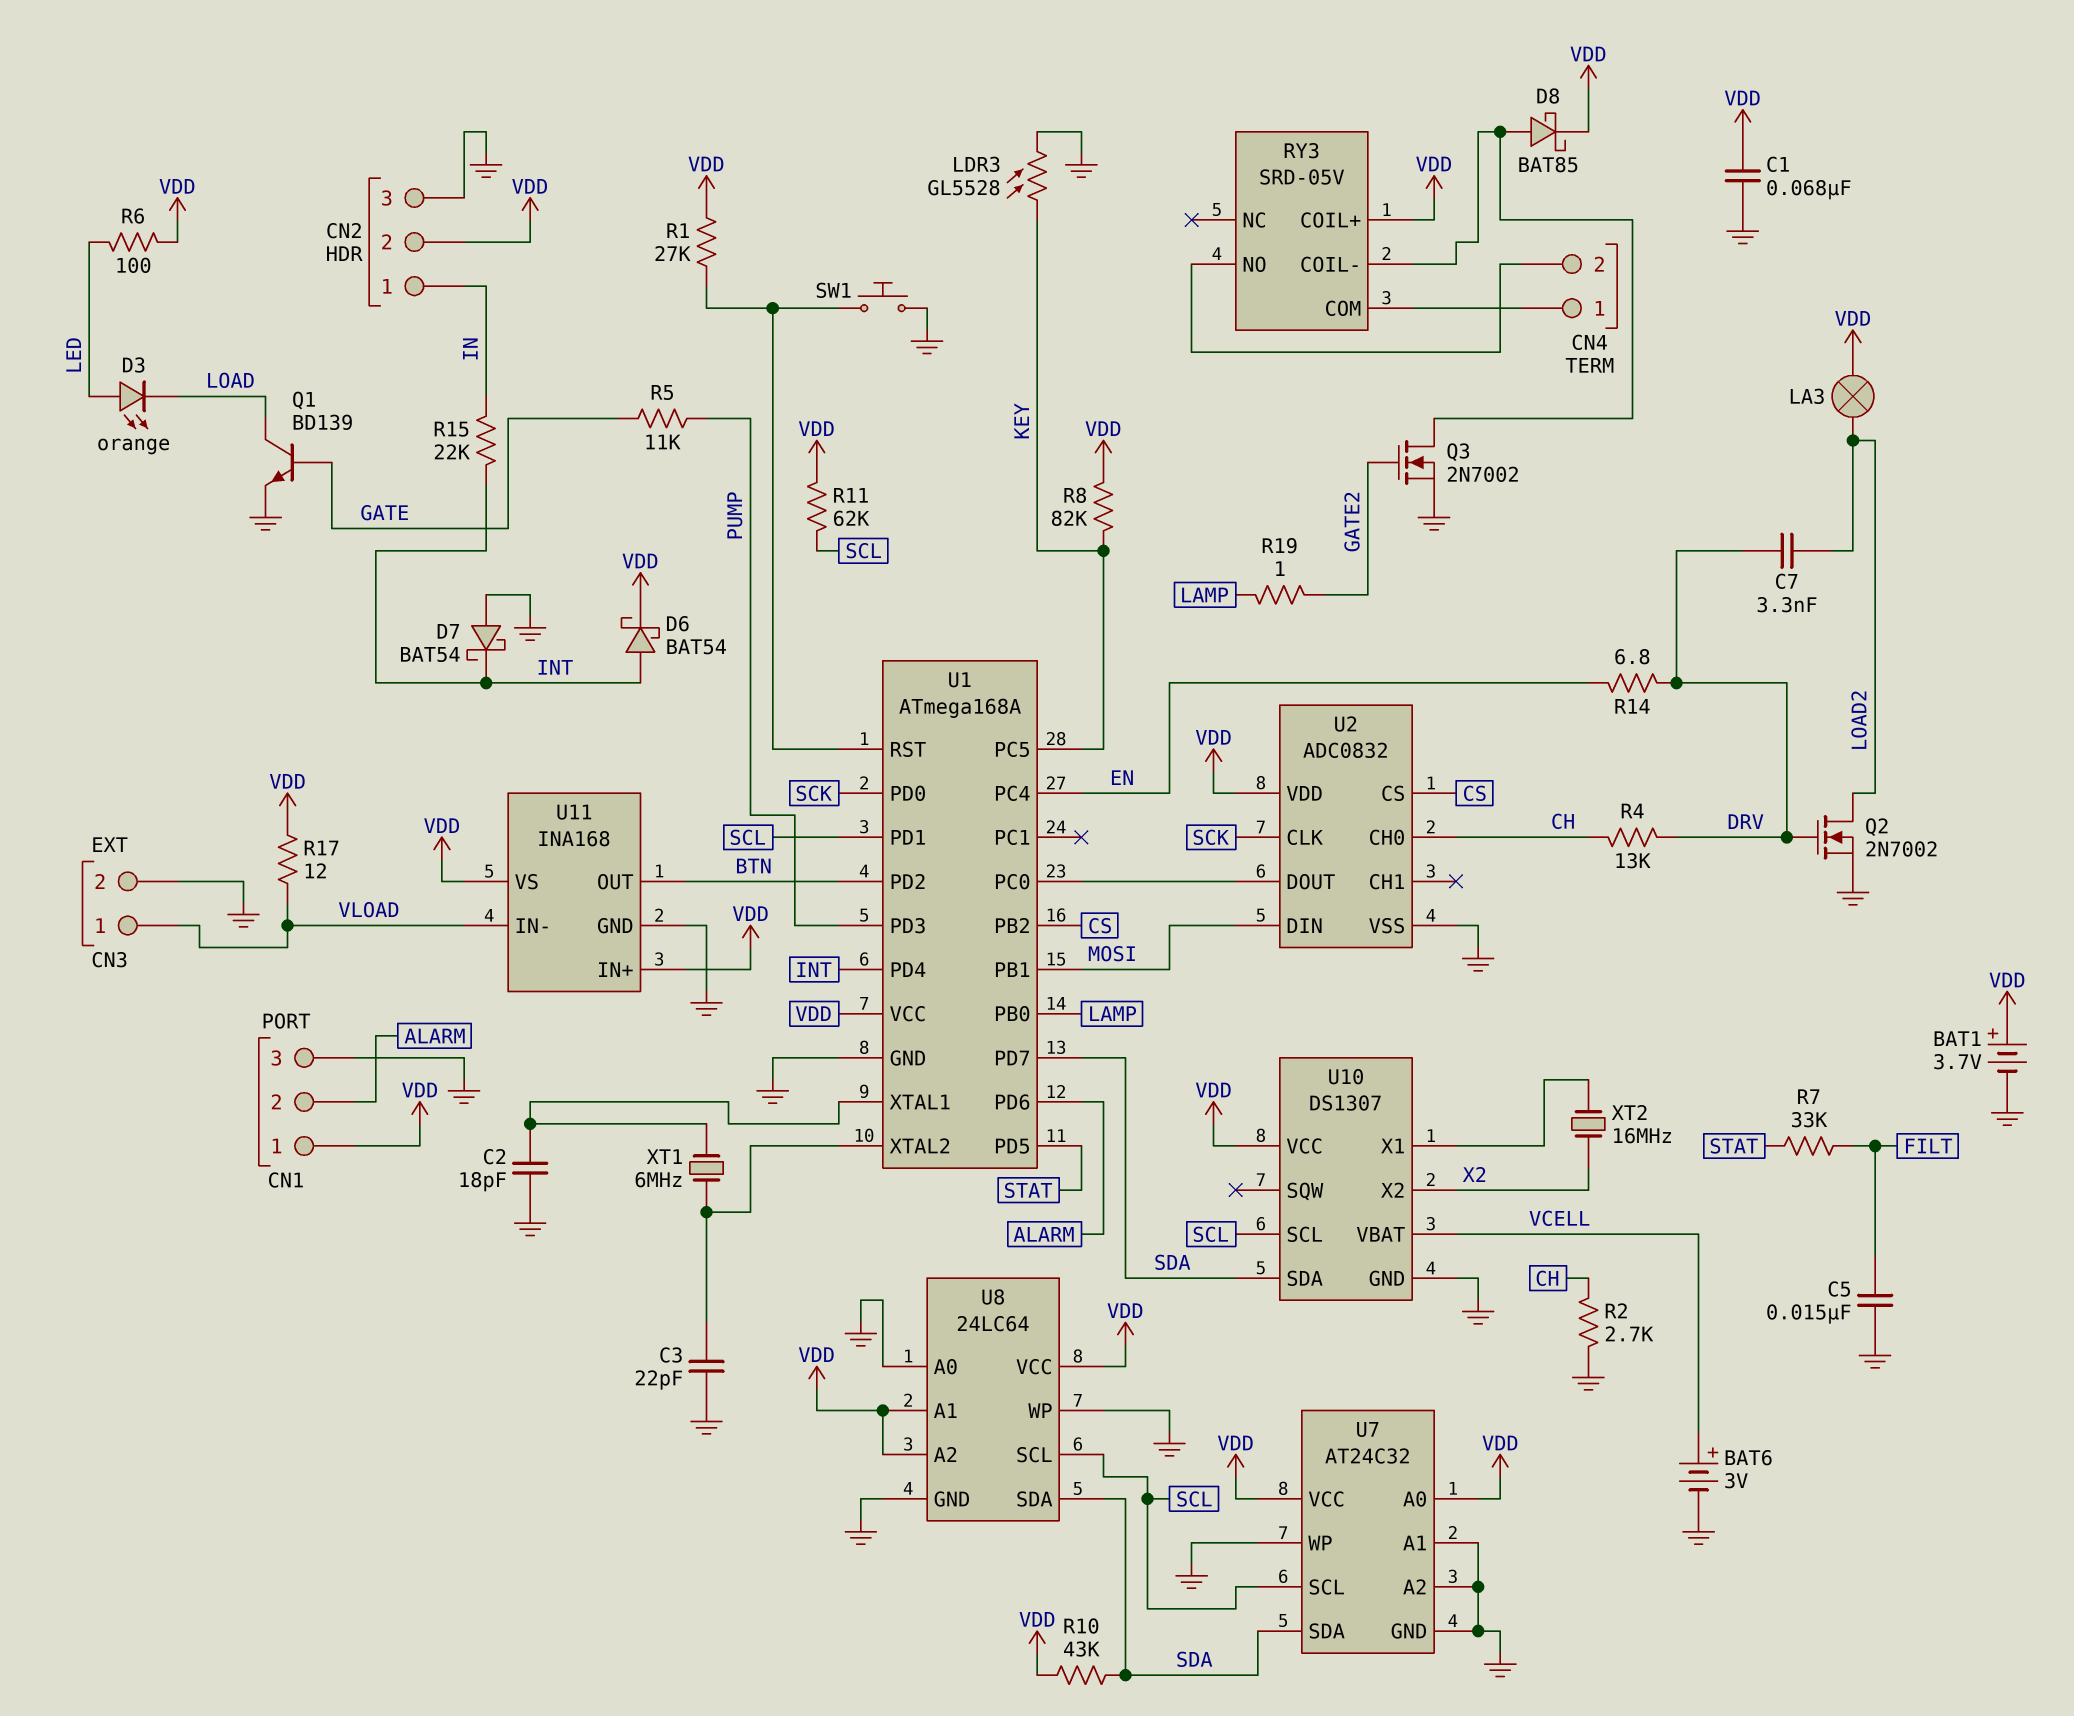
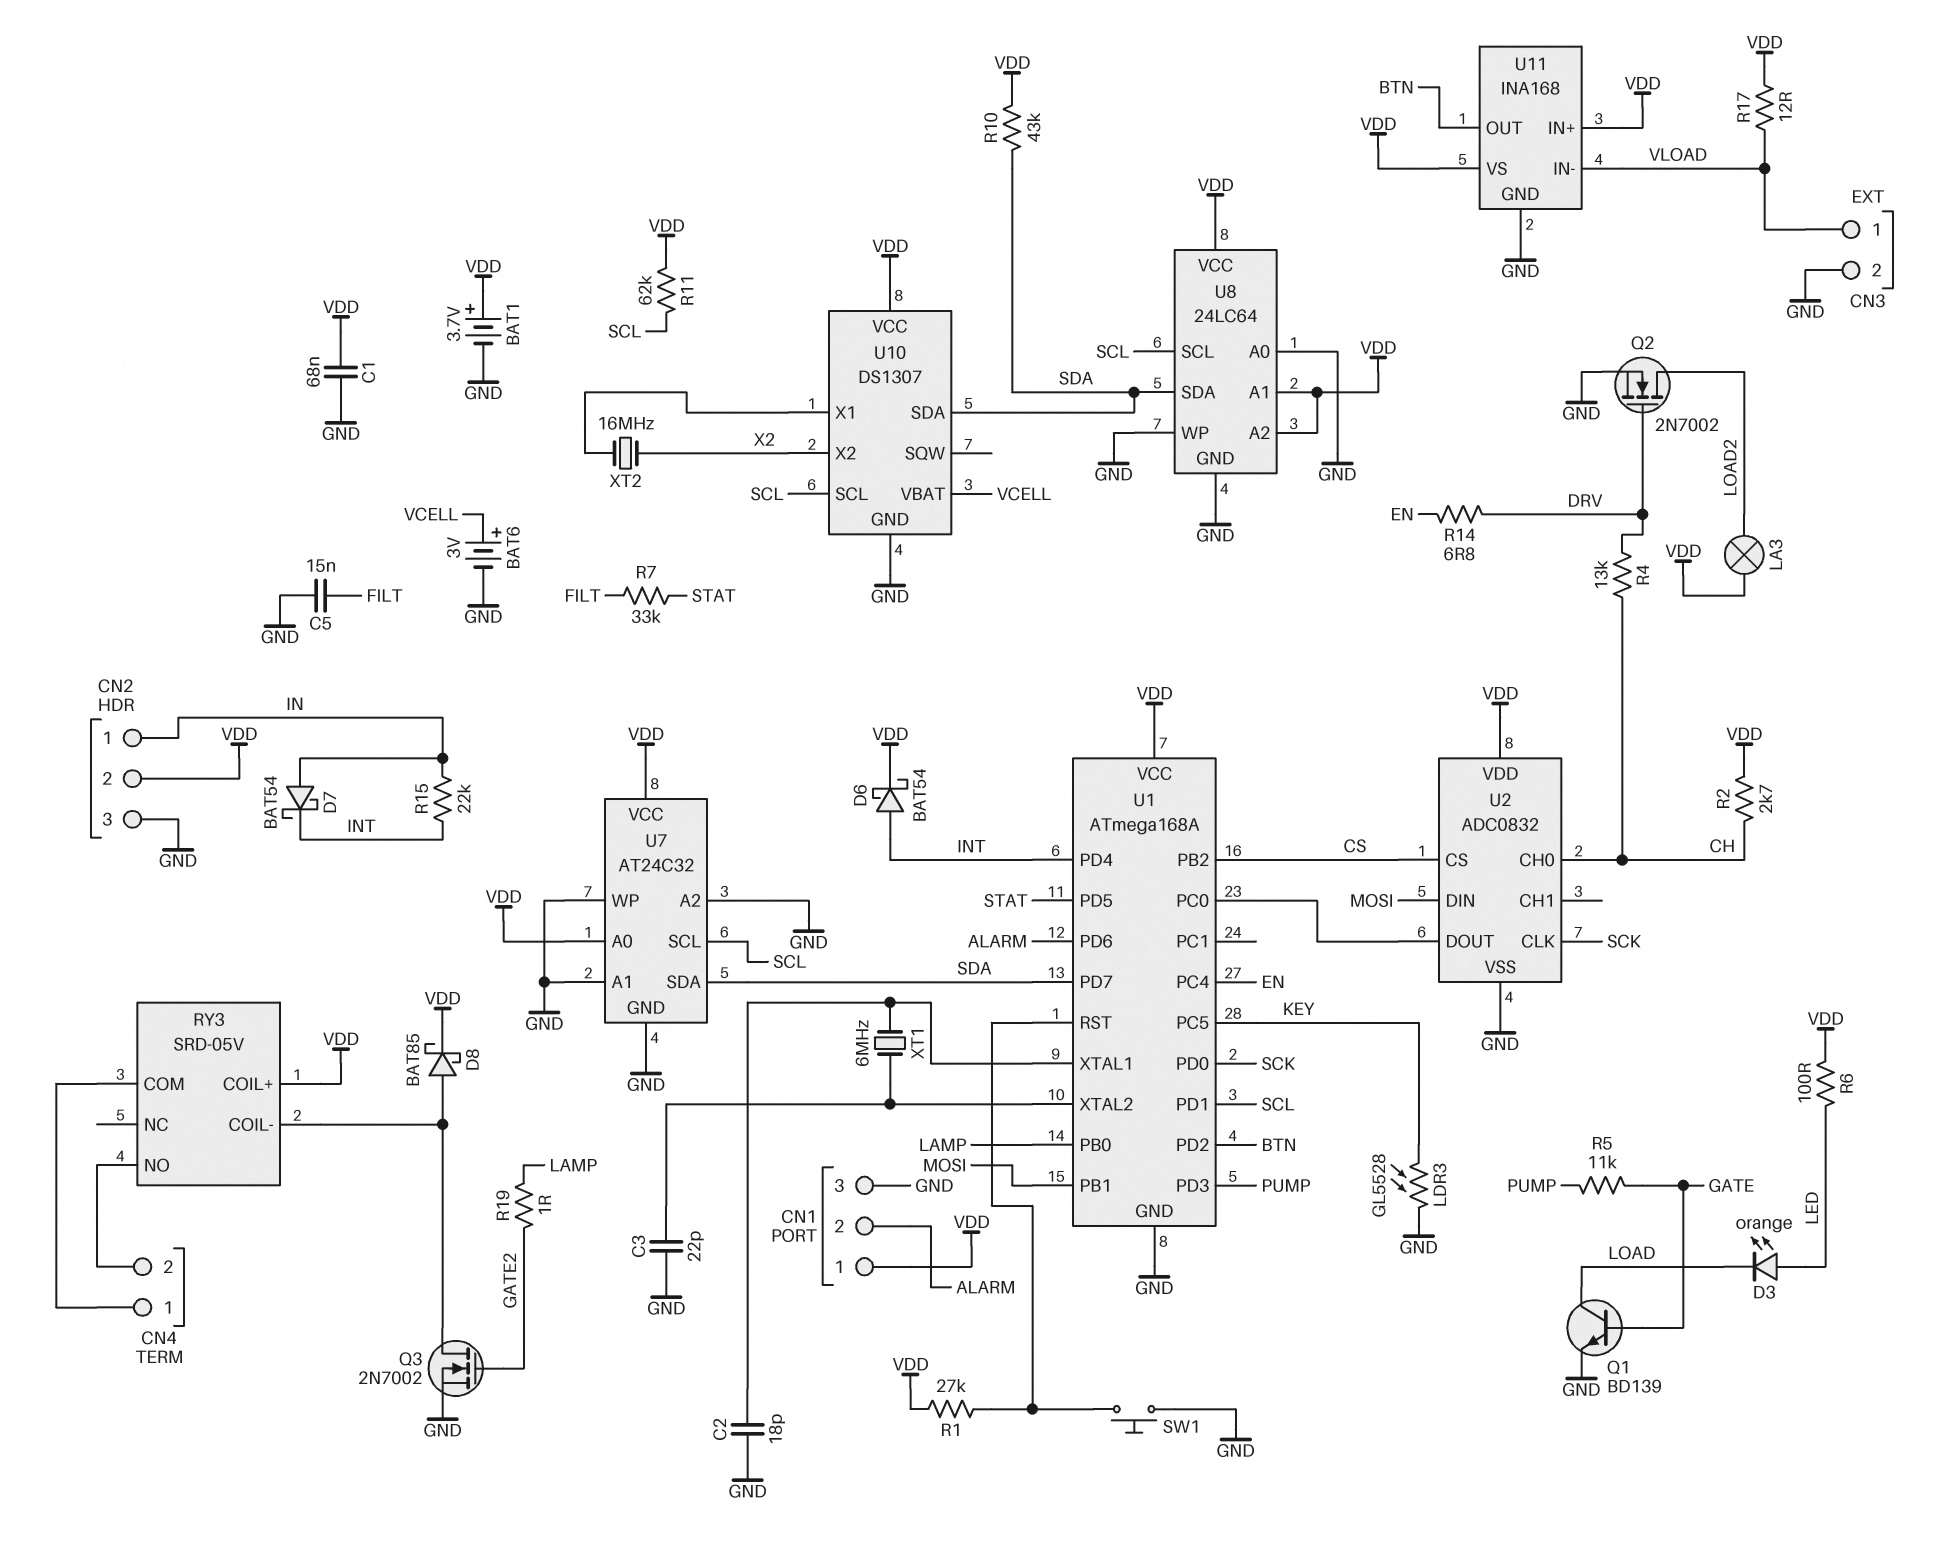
C7: 3.3nF (DRV, LOAD2) -> none
D7: schottky BAT54 (A GND, K INT) -> schottky BAT54 (A IN, K INT)
R2: 2.7k (CH, GND) -> 2.7k (CH, VDD)
R8: 82k (KEY, VDD) -> none

